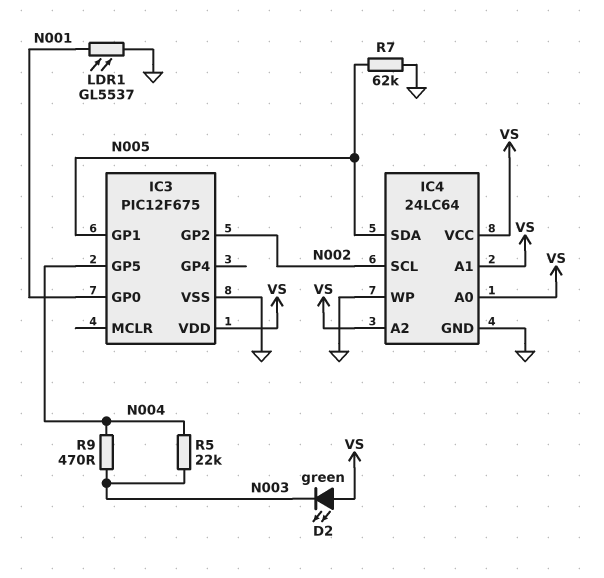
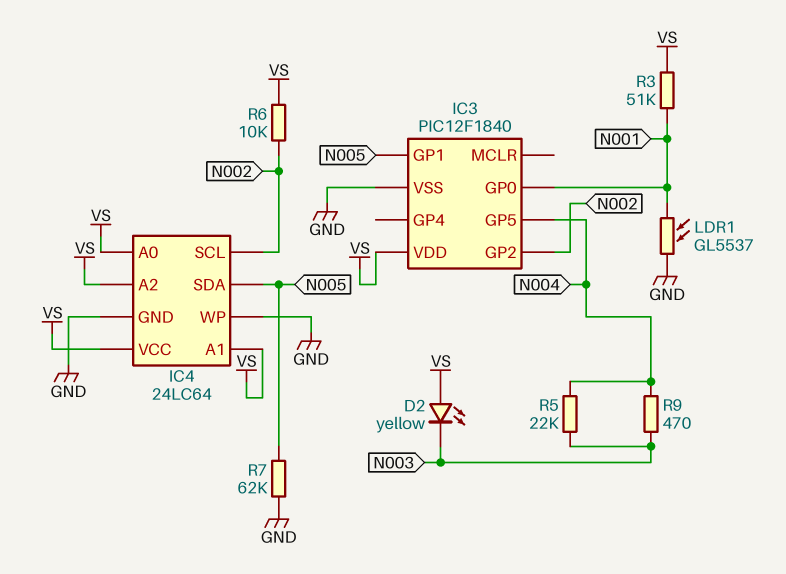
D2: LED green (A VS, K N003) -> LED yellow (A VS, K N003)
IC3: PIC12F675 -> PIC12F1840
R3: none -> 51k (N001, VS)
R6: none -> 10k (N002, VS)

